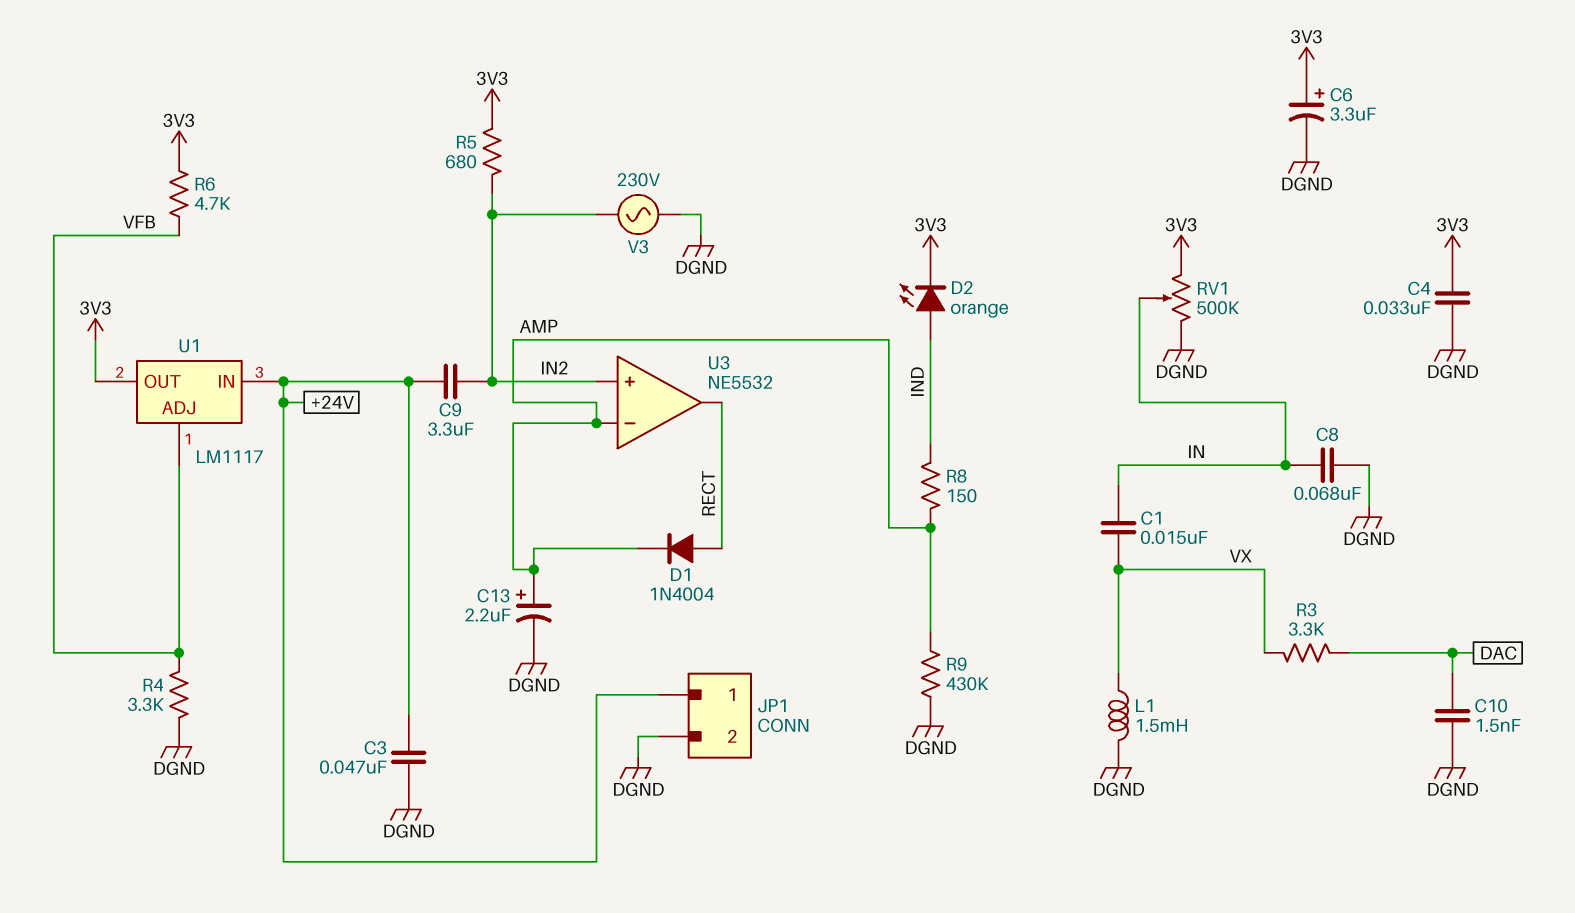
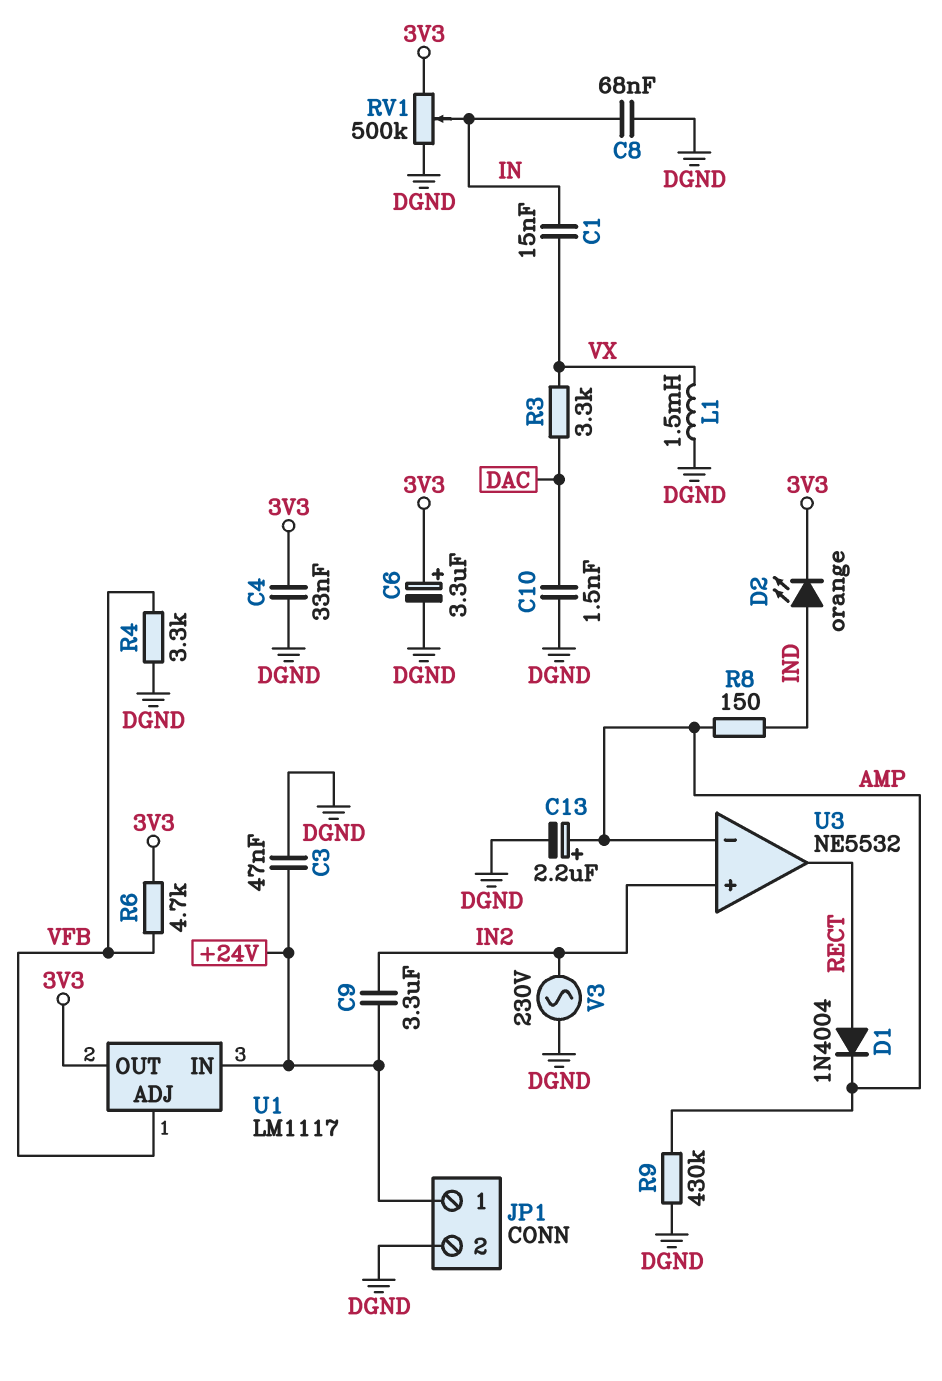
R5: 680 (3V3, IN2) -> none

